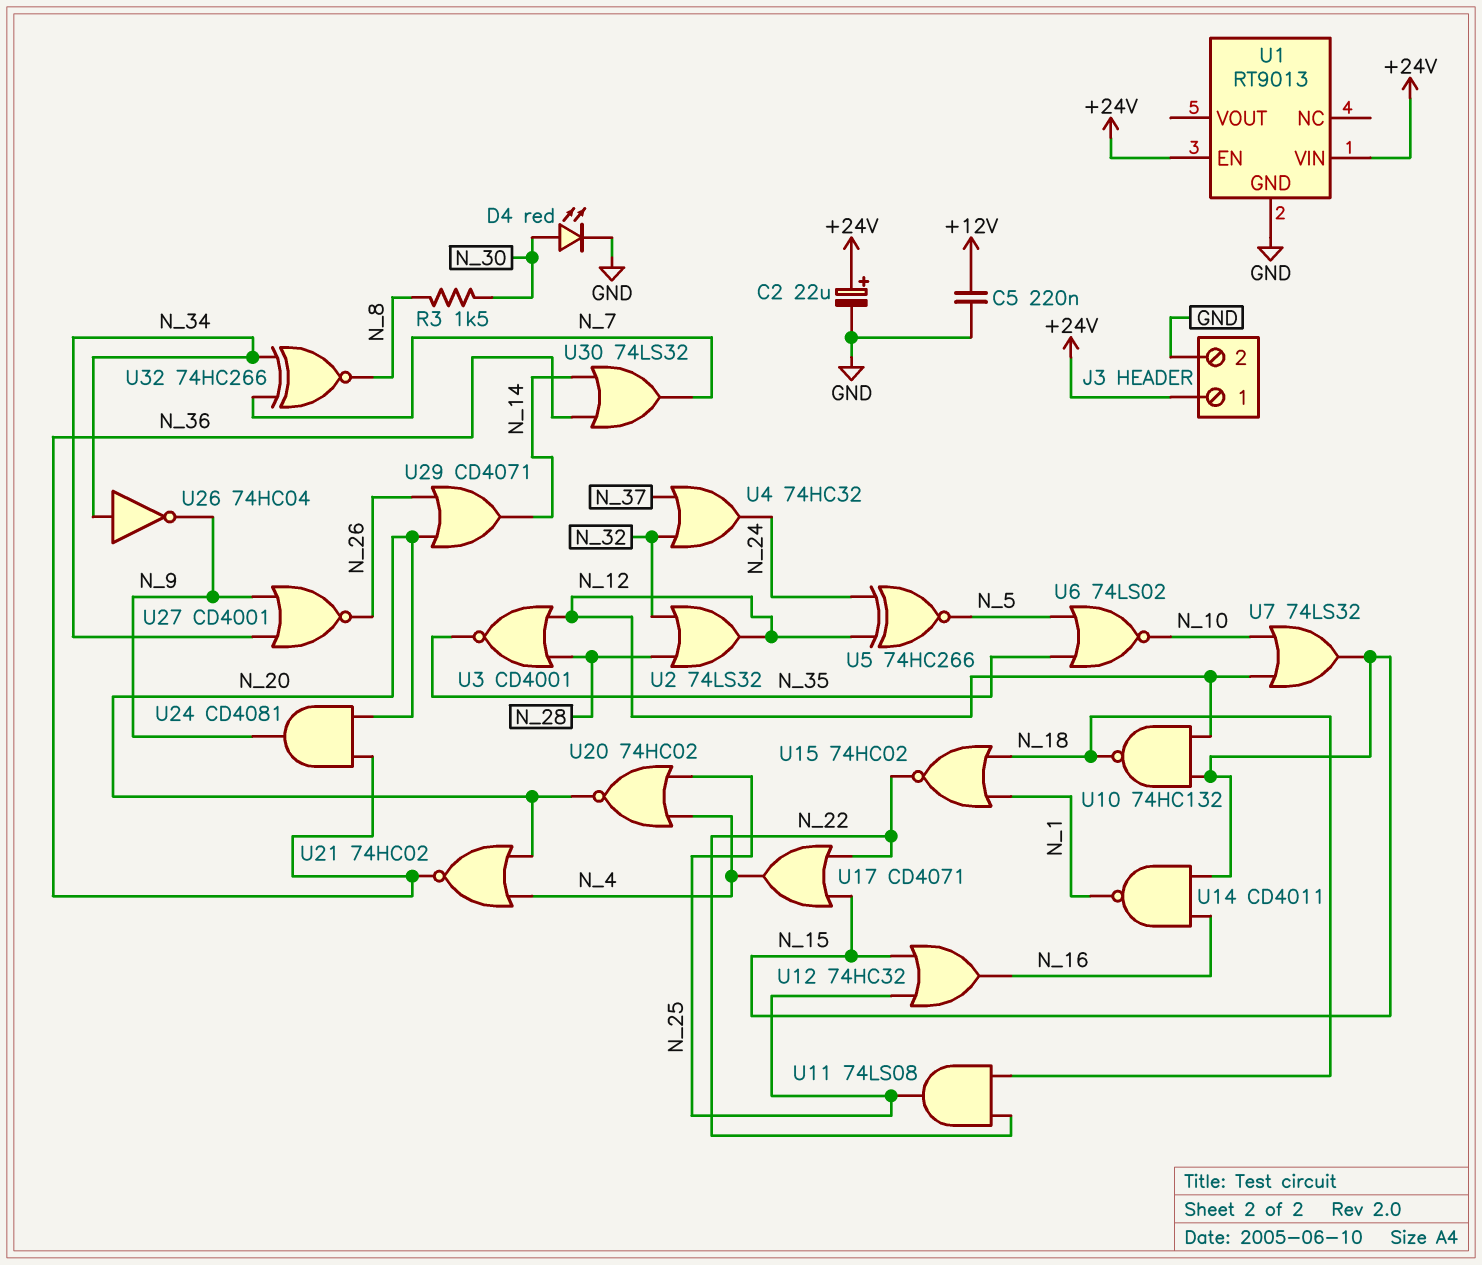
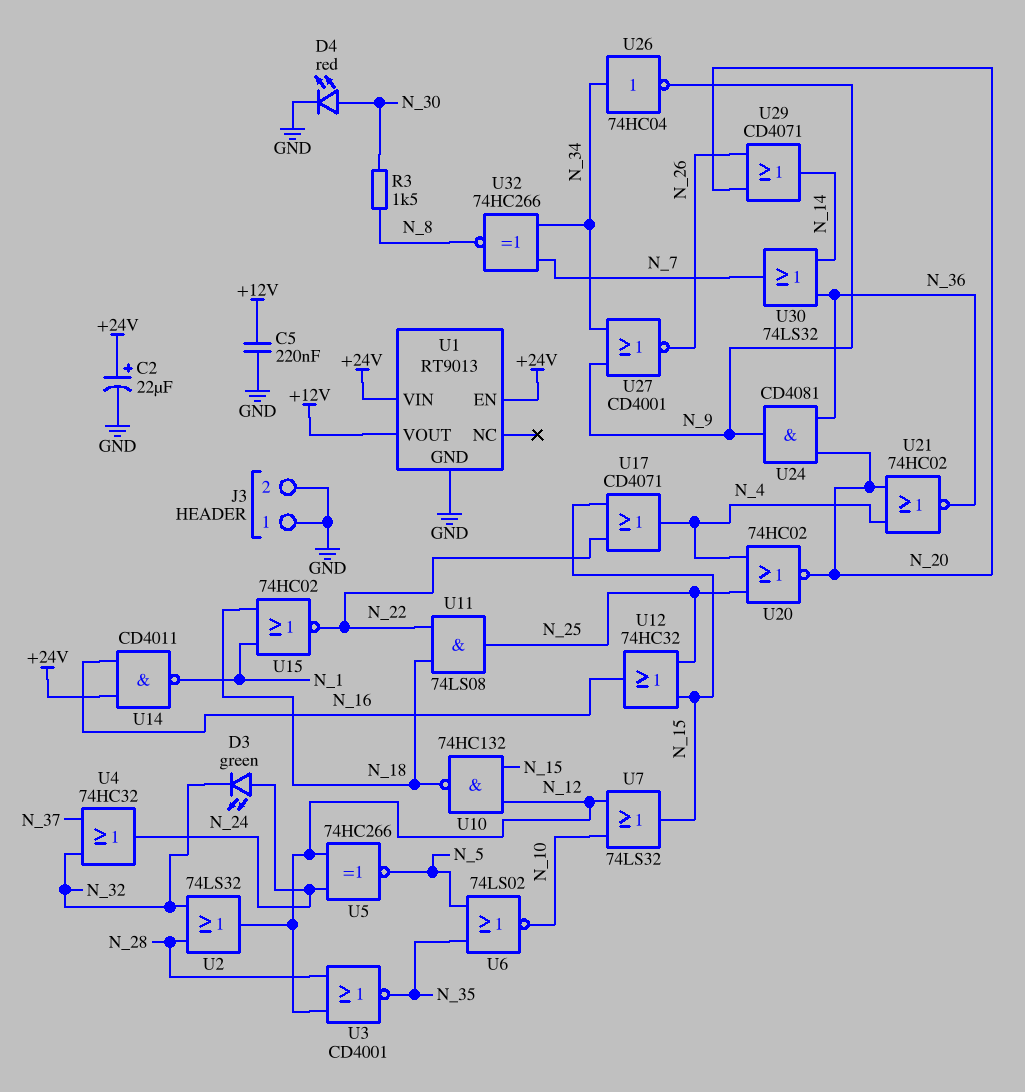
D3: none -> LED green (A N_24, K N_32)
J3 pin 1: +24V -> GND
U1 pin VOUT: none -> +12V
U14: NAND CD4011 (in N_15, in N_16, out N_1) -> NAND CD4011 (in +24V, in N_16, out N_1)

